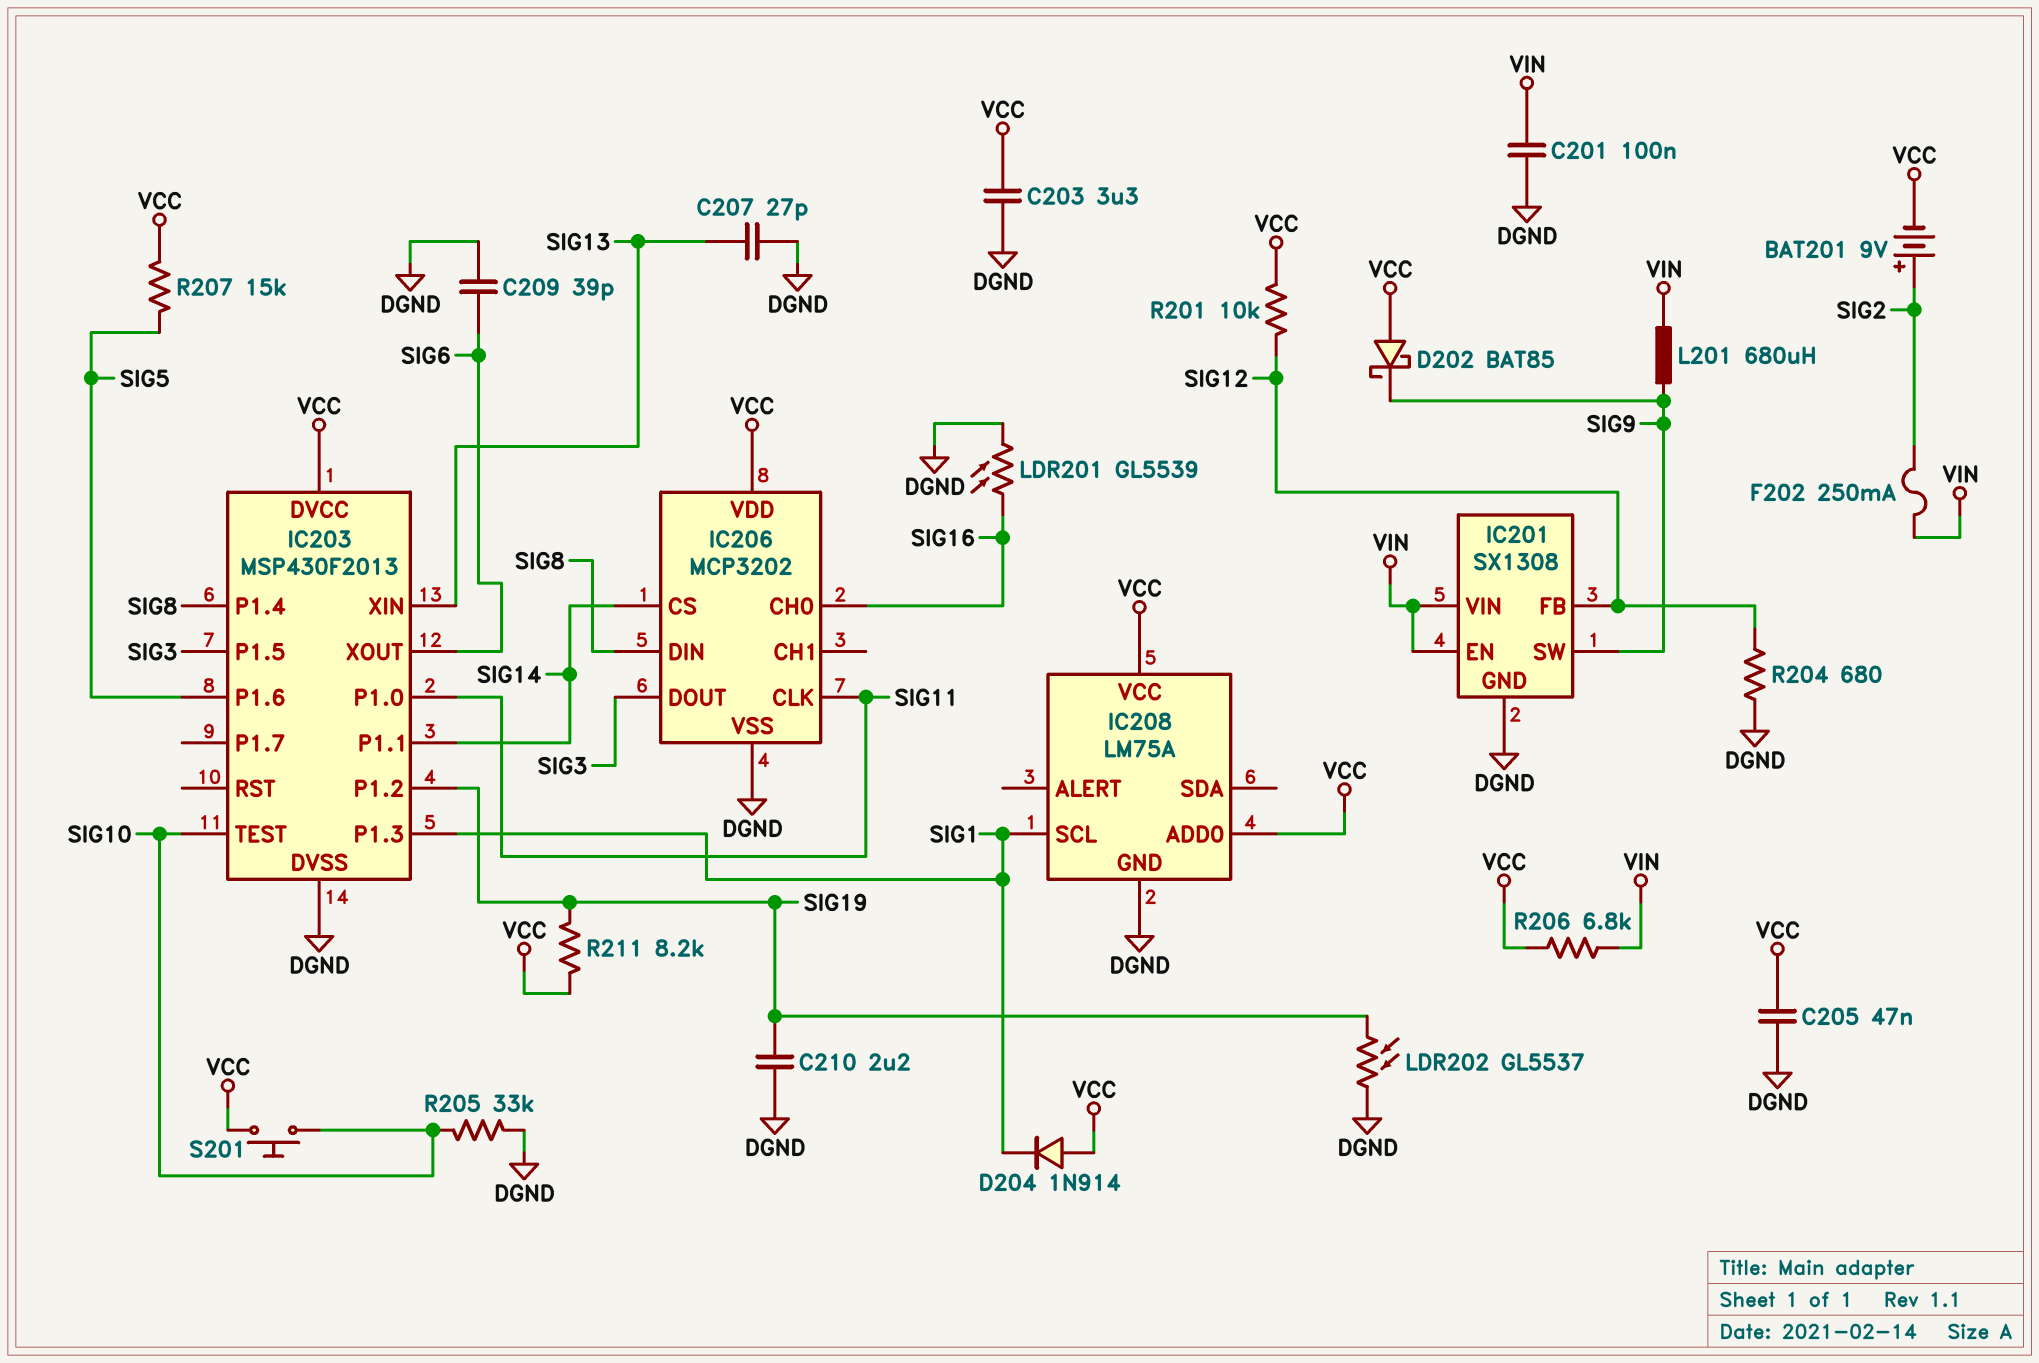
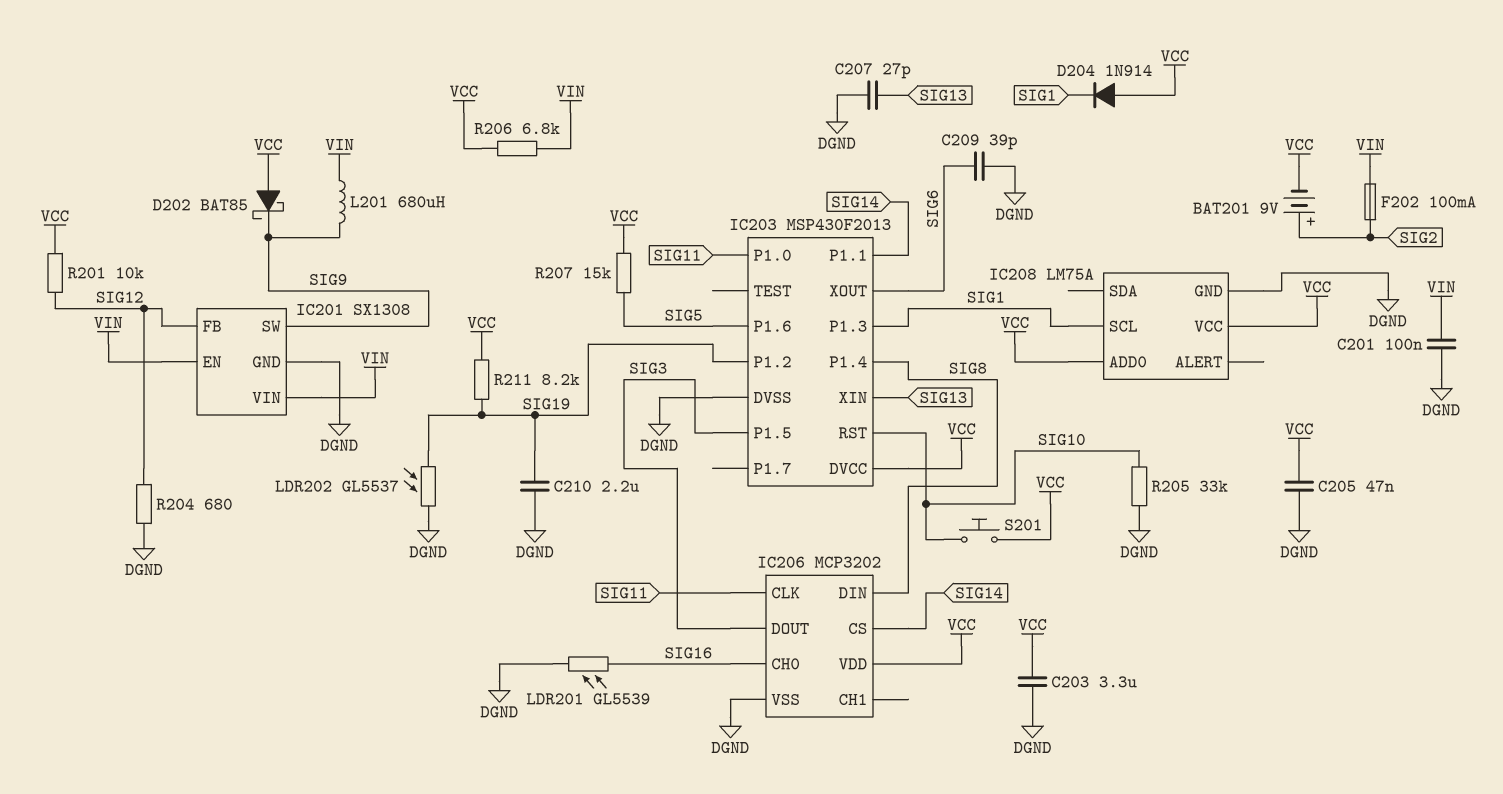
F202: 250mA (SIG2, VIN) -> 100mA (SIG2, VIN)
IC203 pin RST: none -> SIG10
IC203 pin TEST: SIG10 -> none

